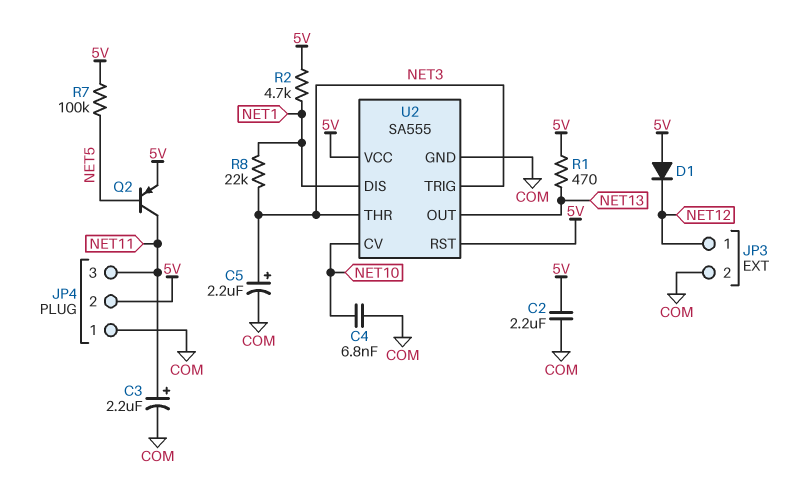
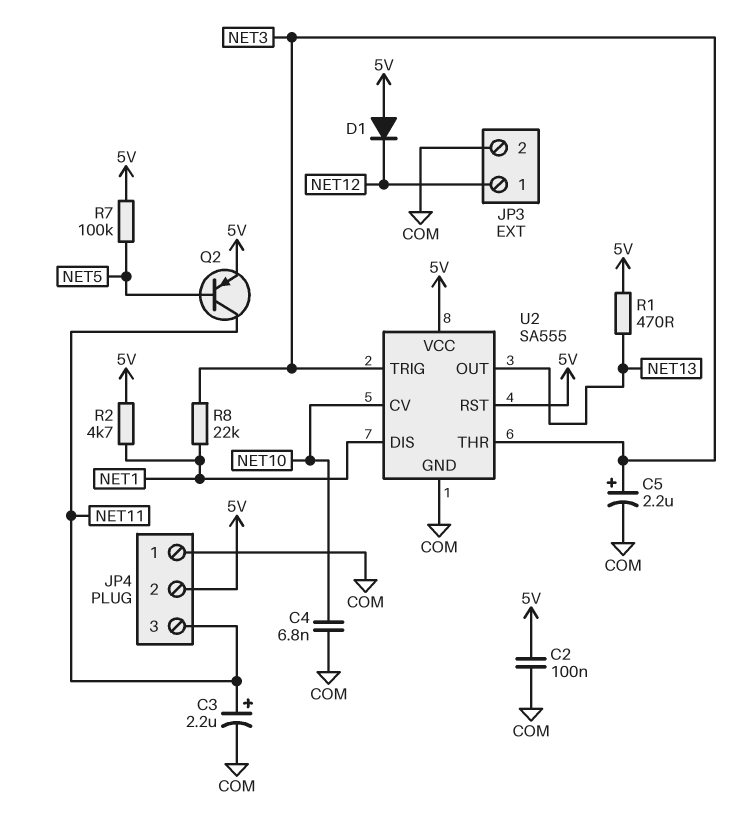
C2: 2.2uF (5V, COM) -> 100nF (5V, COM)

